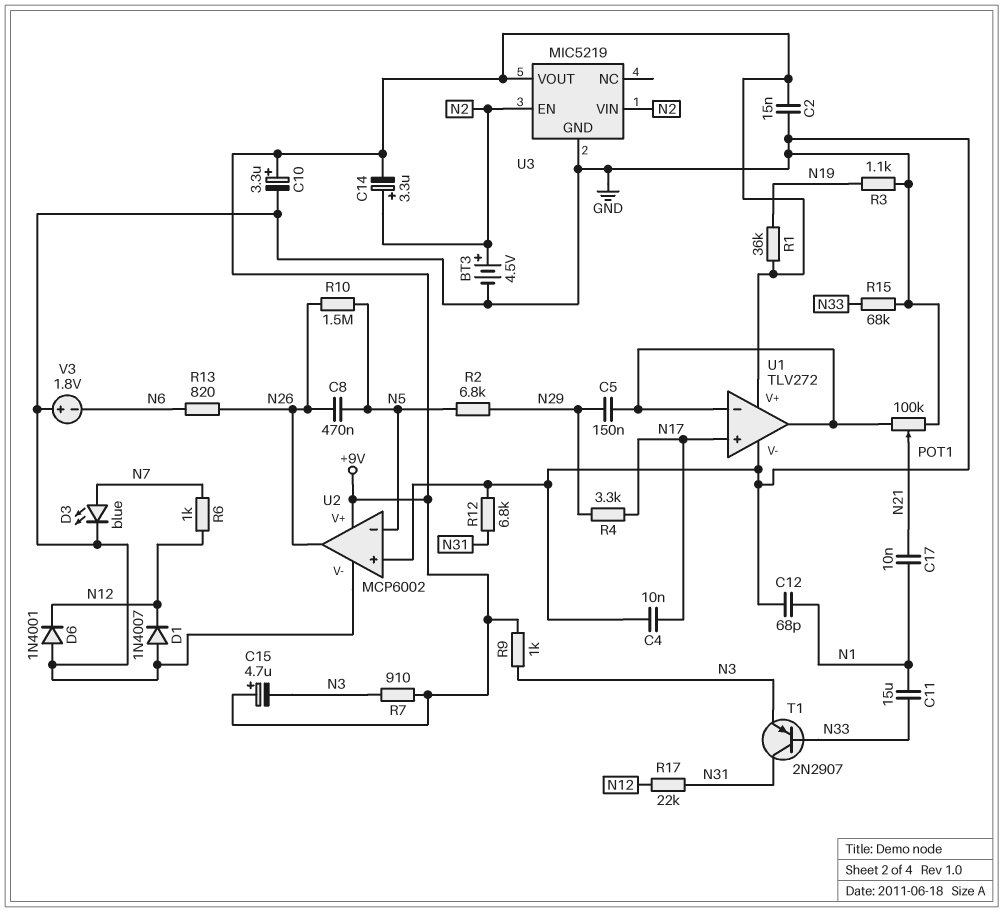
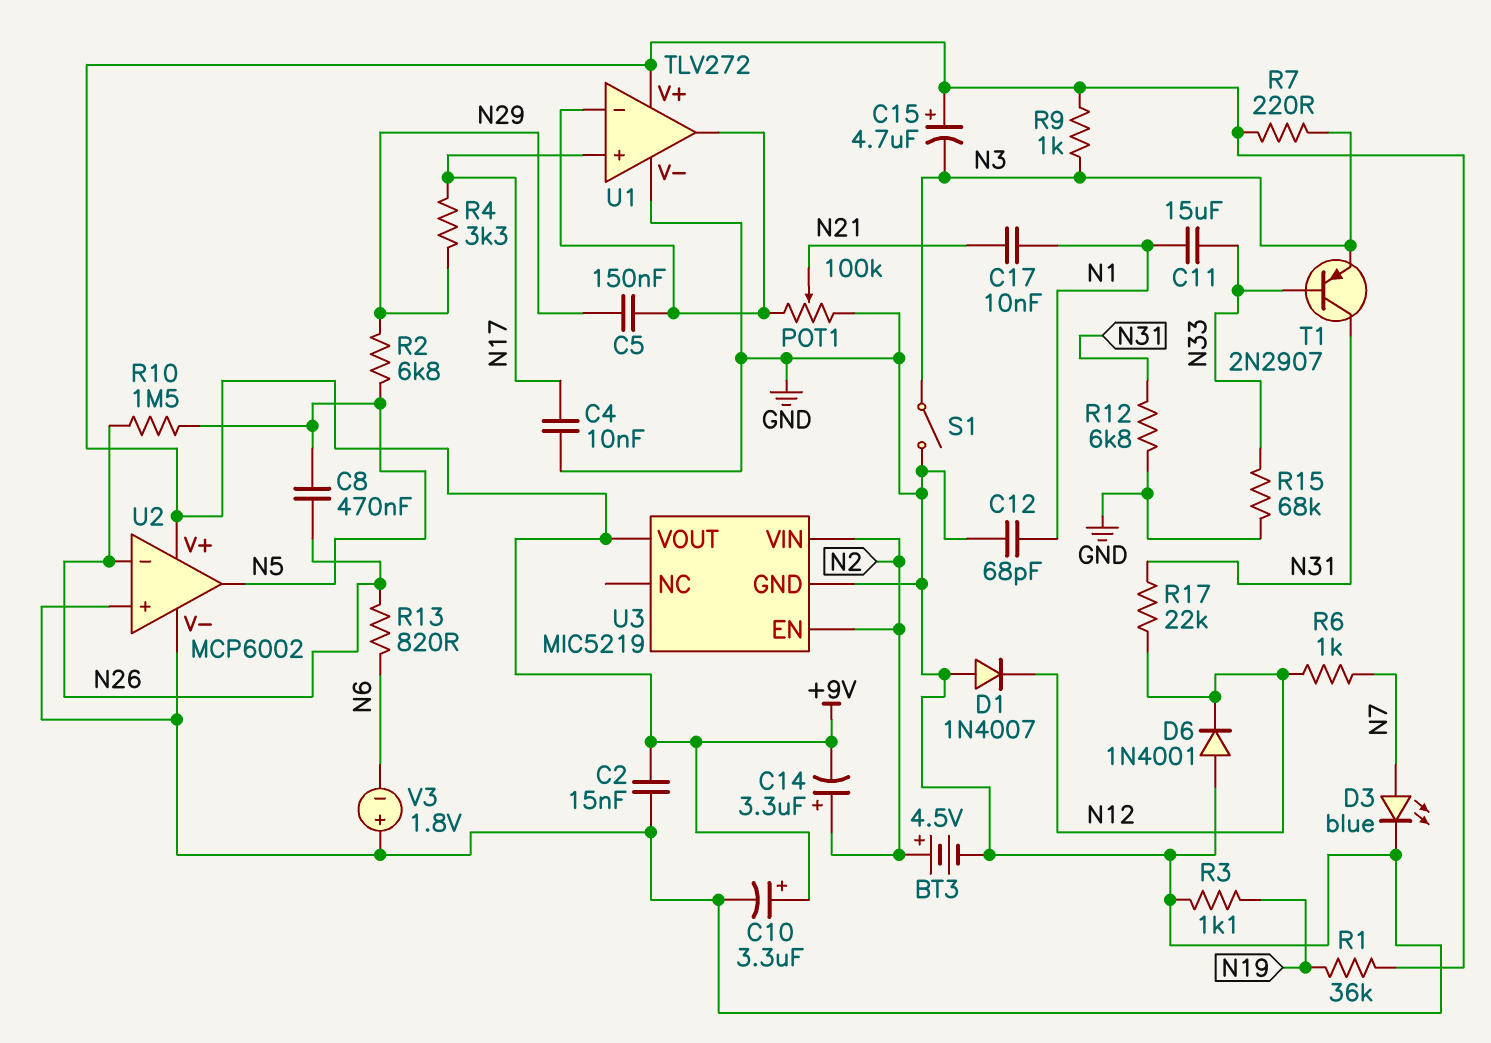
R7: 910 (+9V, N3) -> 220 (+9V, N3)
S1: none -> switch (GND, N3)
U2 pin in-: N5 -> N26
U2 pin out: N26 -> N5

